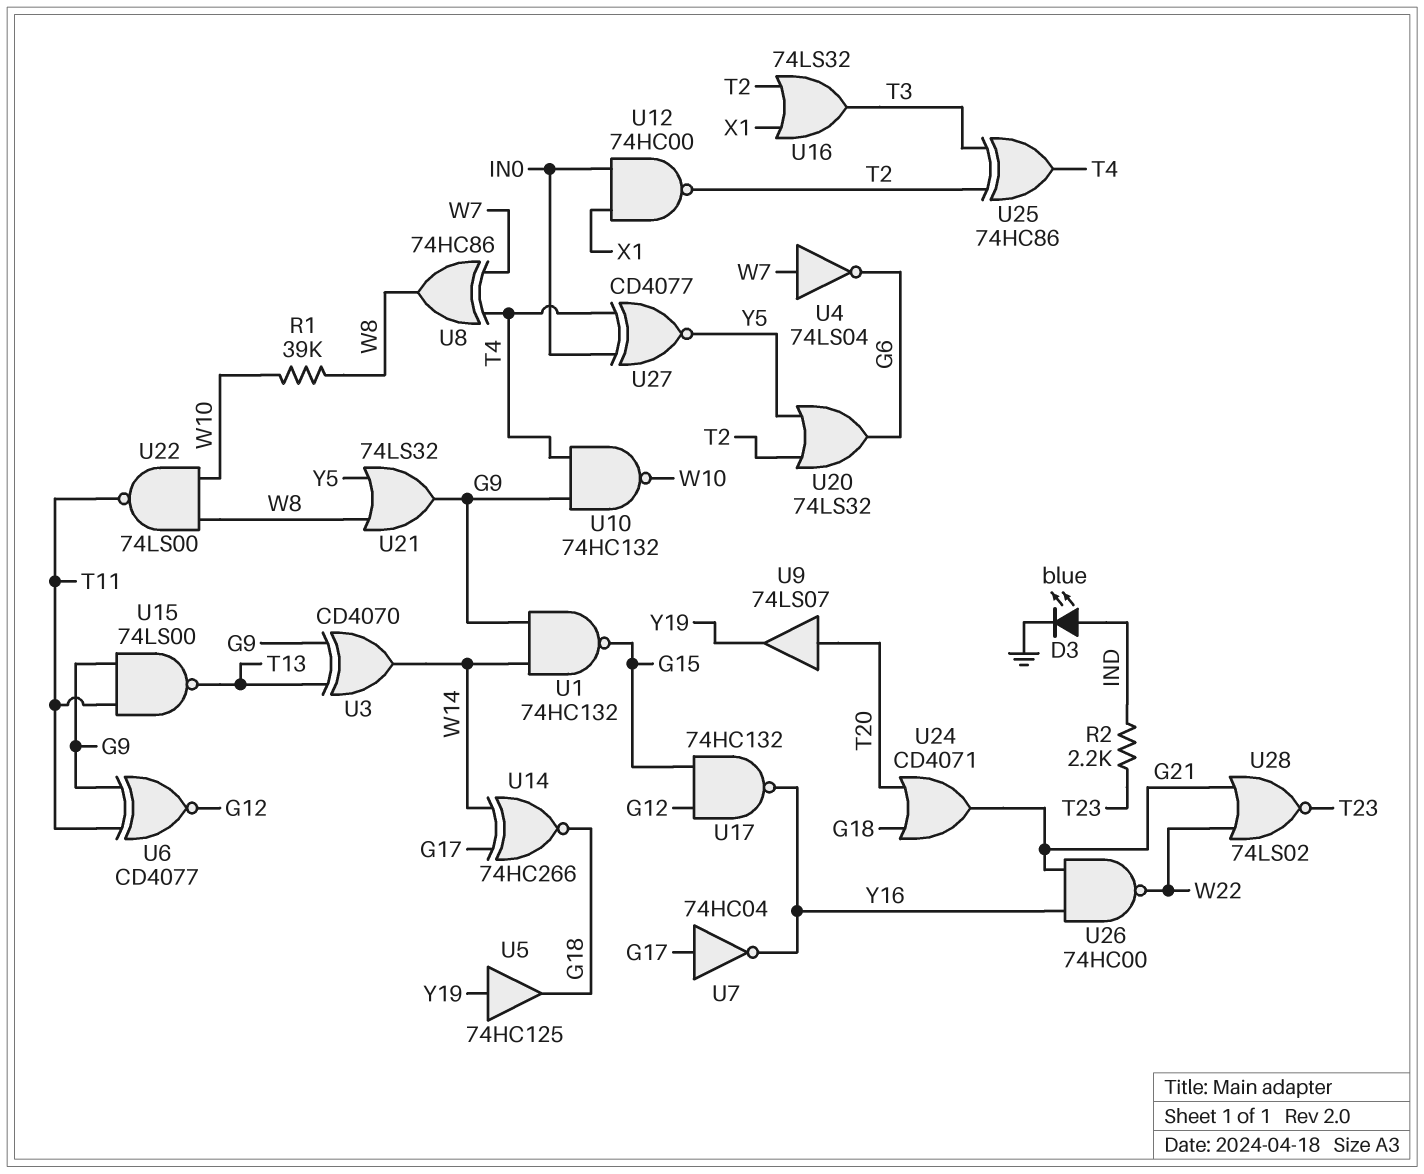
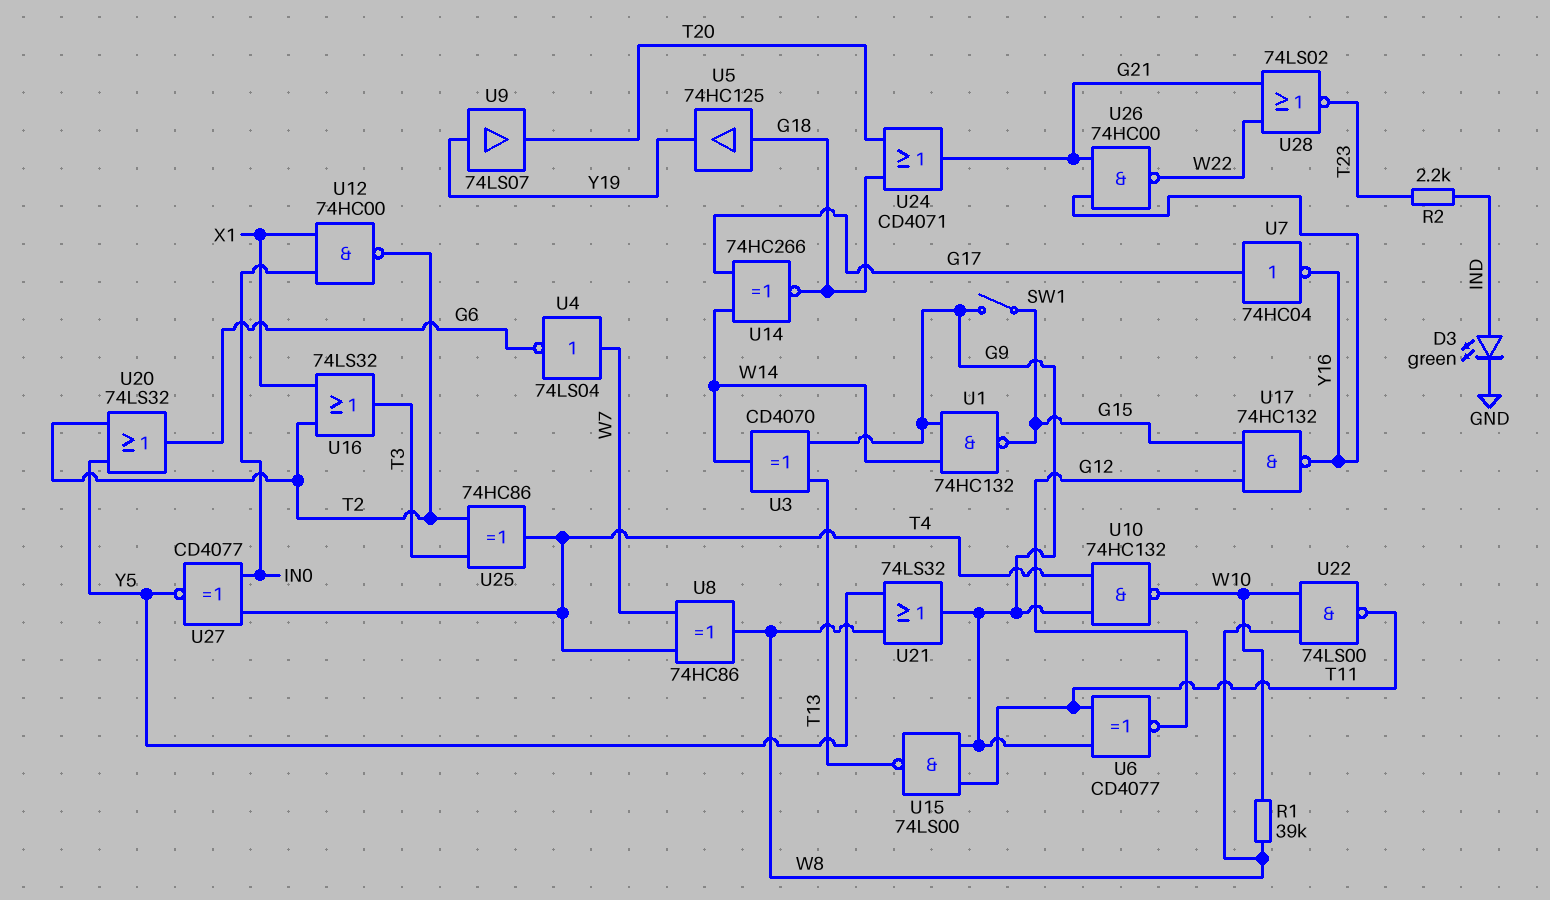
D3: LED blue (A IND, K GND) -> LED green (A IND, K GND)
SW1: none -> switch (G9, G15)
U5: buffer 74HC125 (in Y19, out G18) -> buffer 74HC125 (in G18, out Y19)
U9: buffer 74LS07 (in T20, out Y19) -> buffer 74LS07 (in Y19, out T20)

